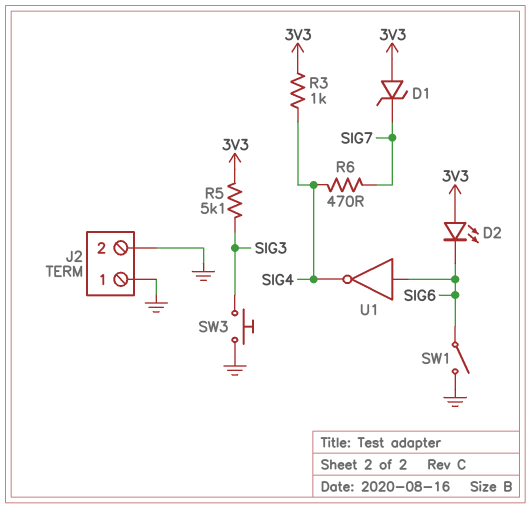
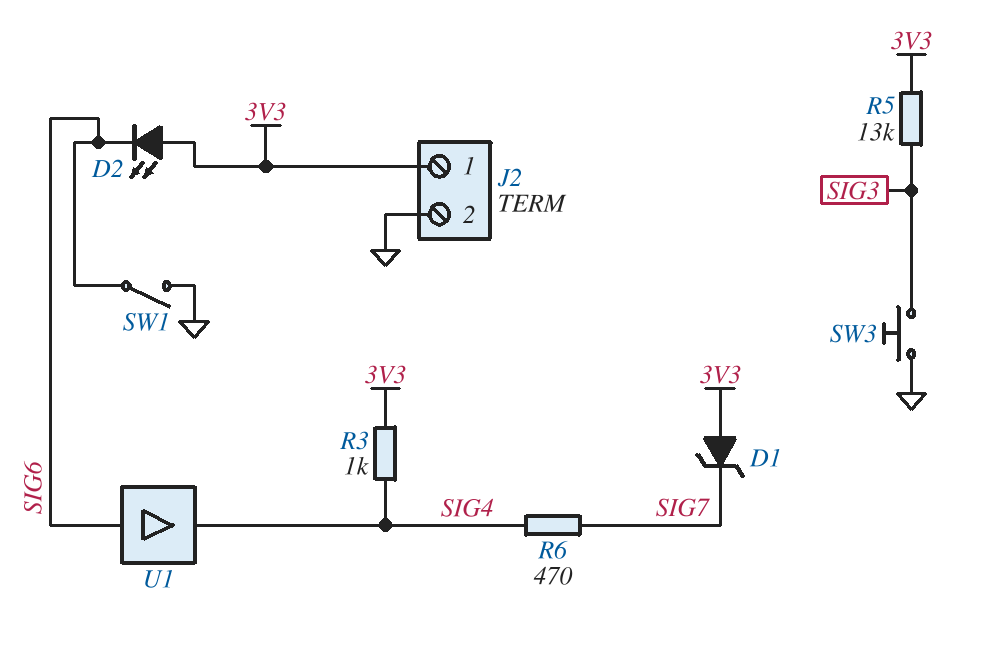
J2 pin 1: GND -> 3V3
R5: 5.1k (3V3, SIG3) -> 13k (3V3, SIG3)
U1: NOT (in SIG6, out SIG4) -> buffer (in SIG6, out SIG4)

